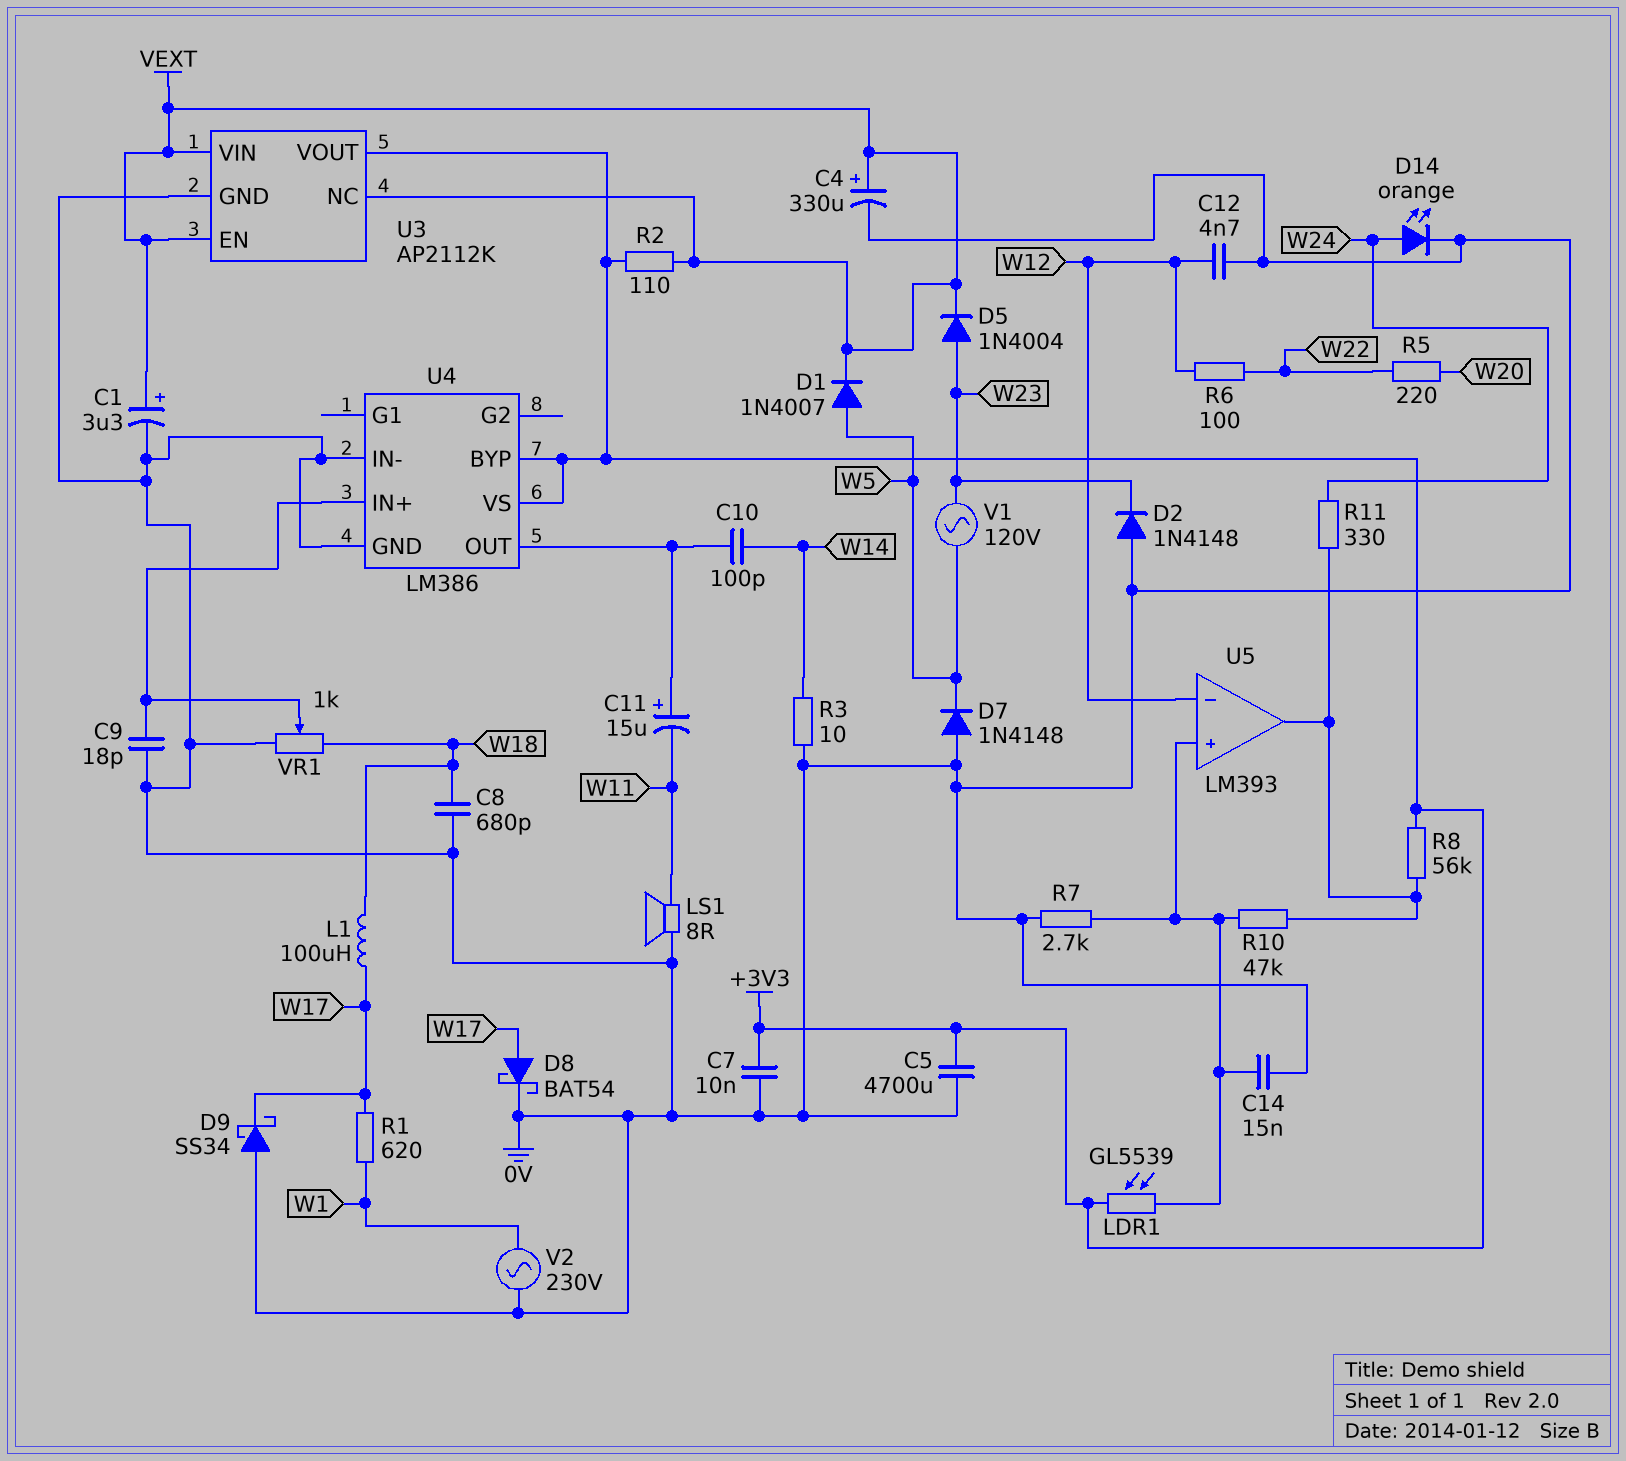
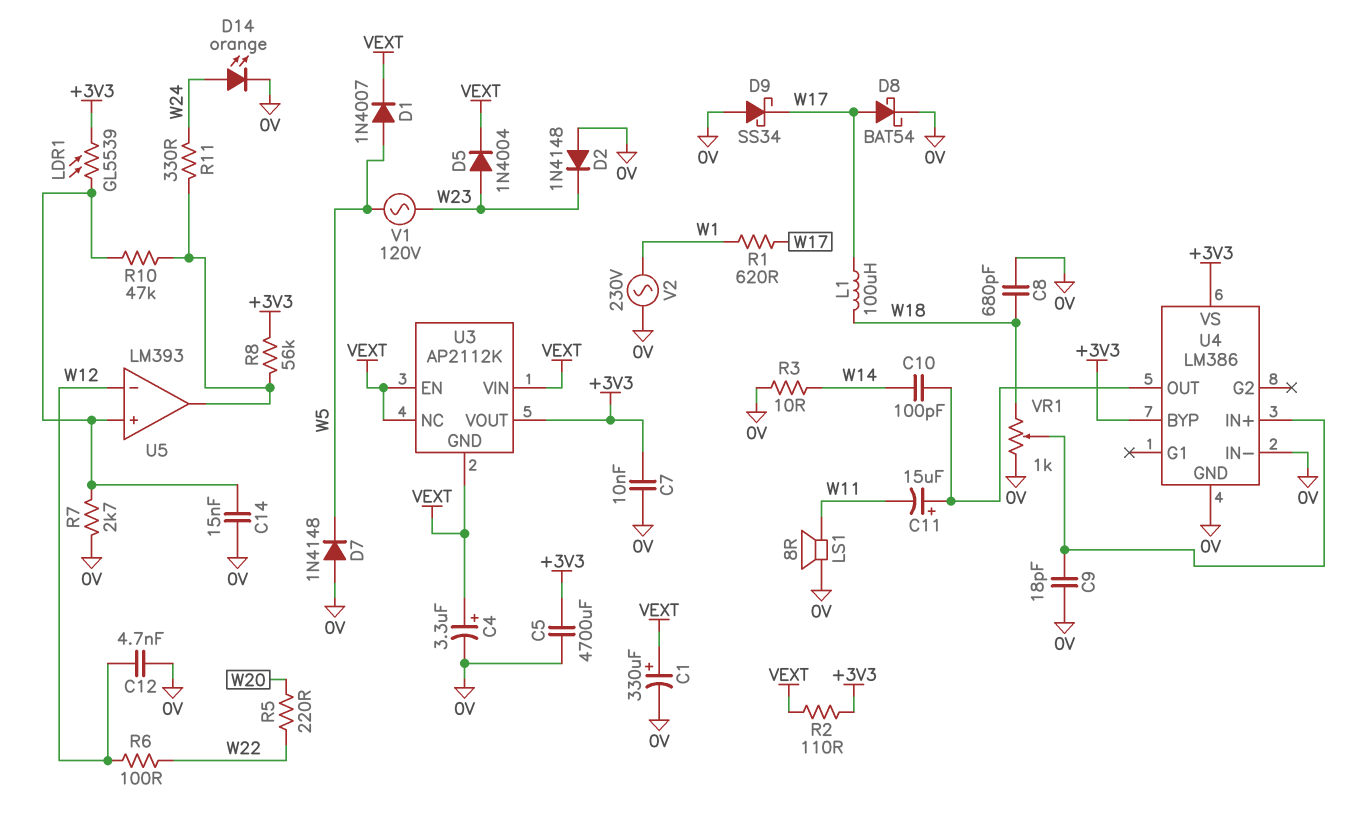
C1: 3.3uF (plus VEXT, minus 0V) -> 330uF (plus VEXT, minus 0V)
C4: 330uF (plus VEXT, minus 0V) -> 3.3uF (plus VEXT, minus 0V)
U3 pin GND: 0V -> VEXT

